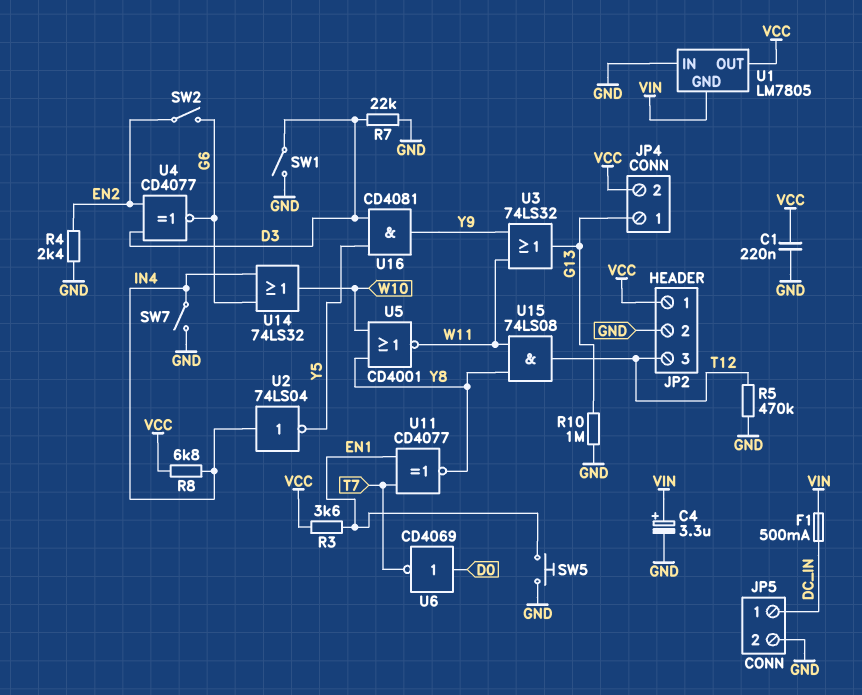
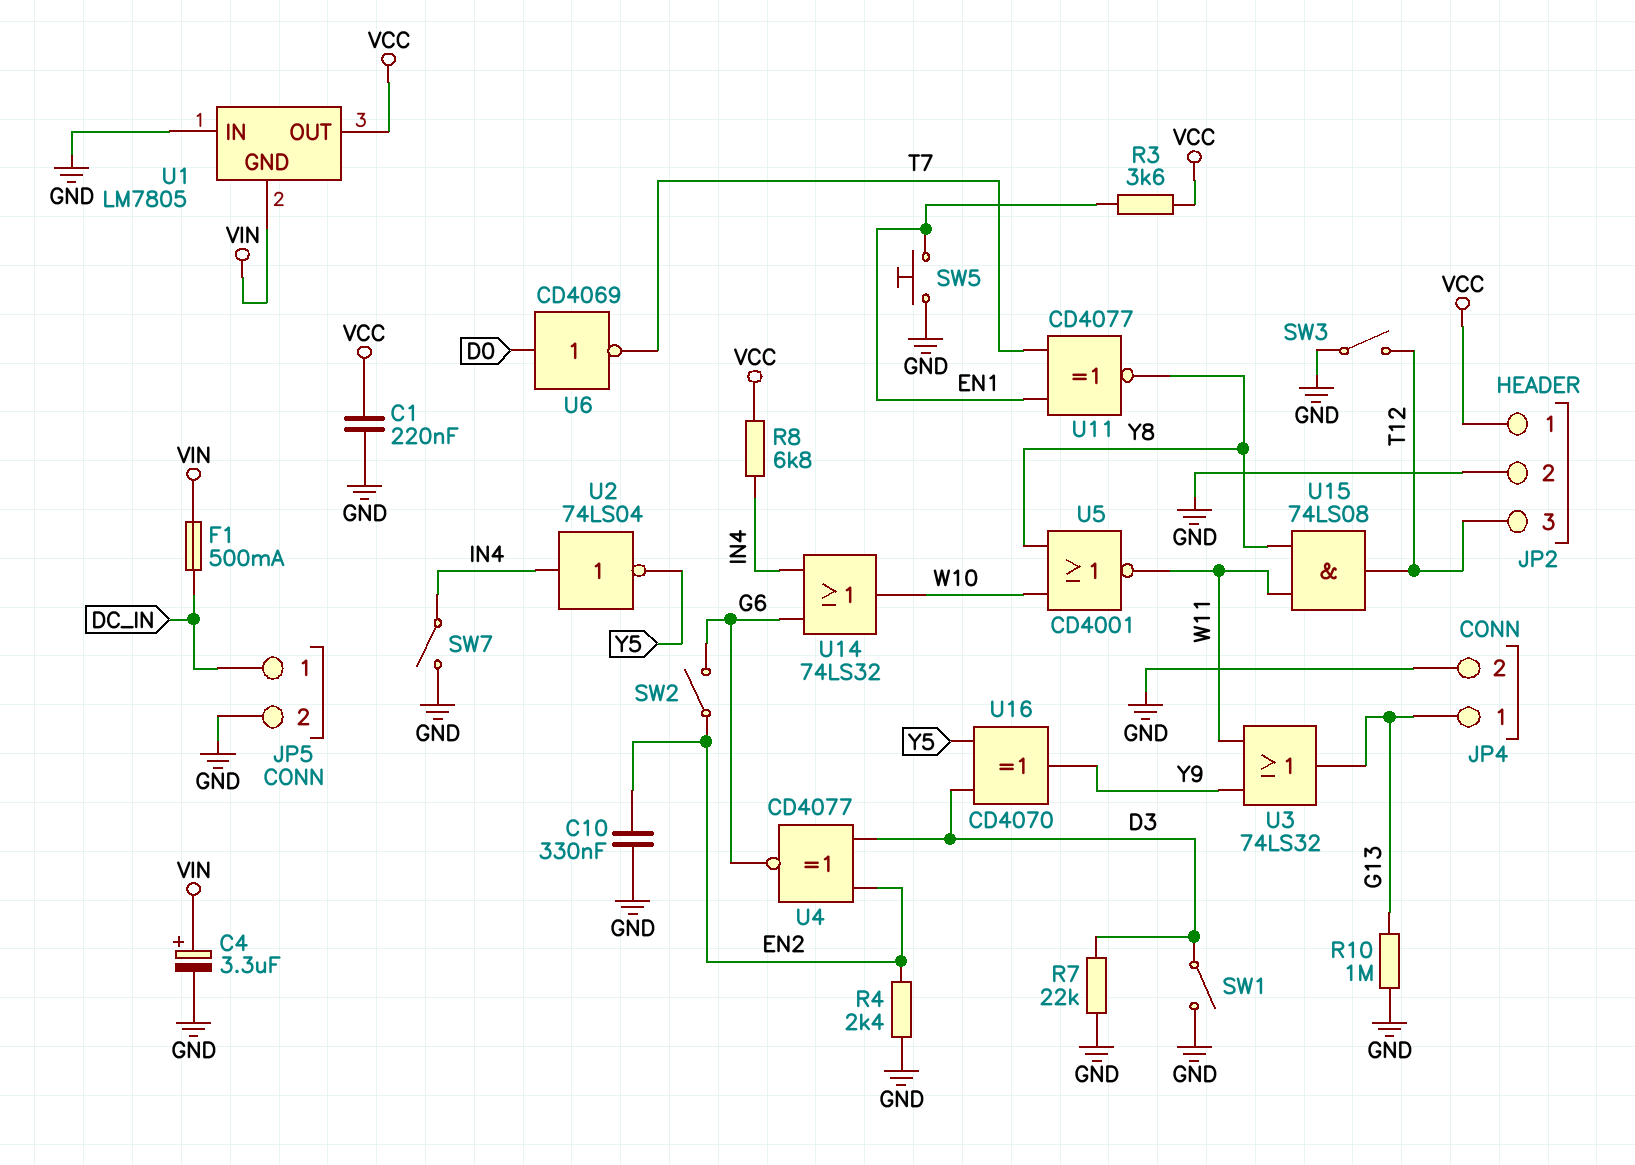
C10: none -> 330nF (EN2, GND)
JP4 pin 2: VCC -> GND
R5: 470k (GND, T12) -> none
SW3: none -> switch (GND, T12)
U16: AND CD4081 (in D3, in Y5, out Y9) -> XOR CD4070 (in D3, in Y5, out Y9)

